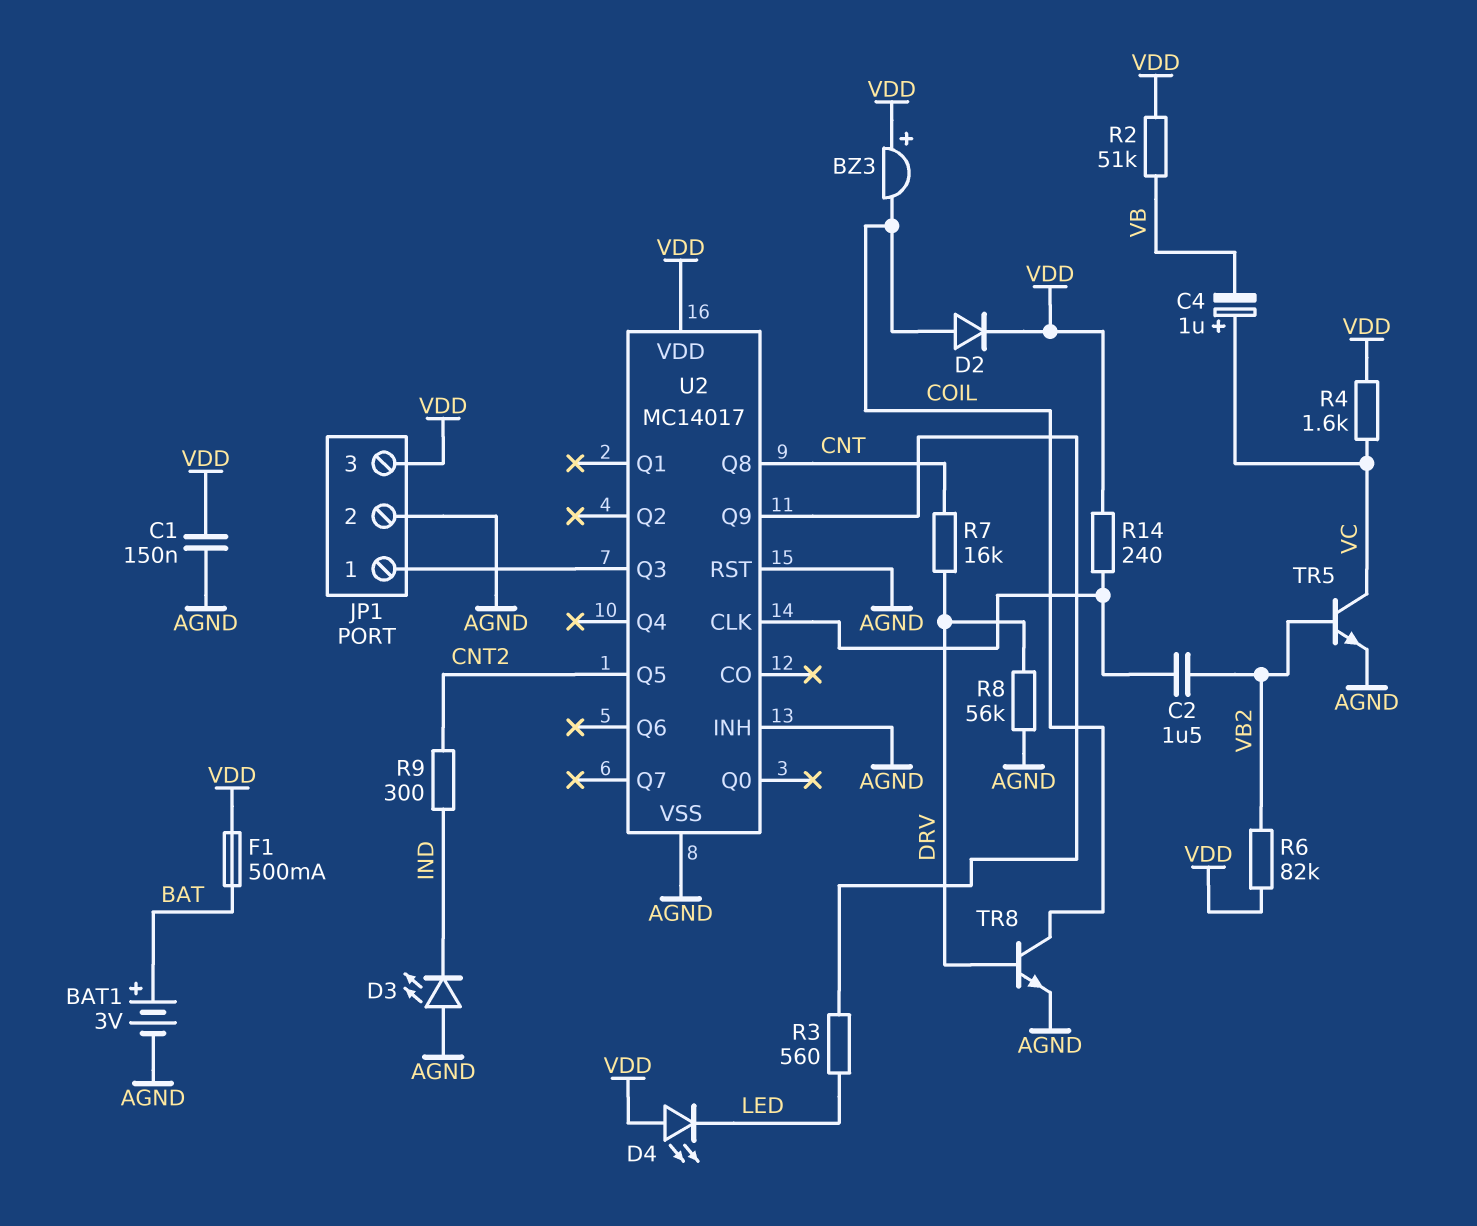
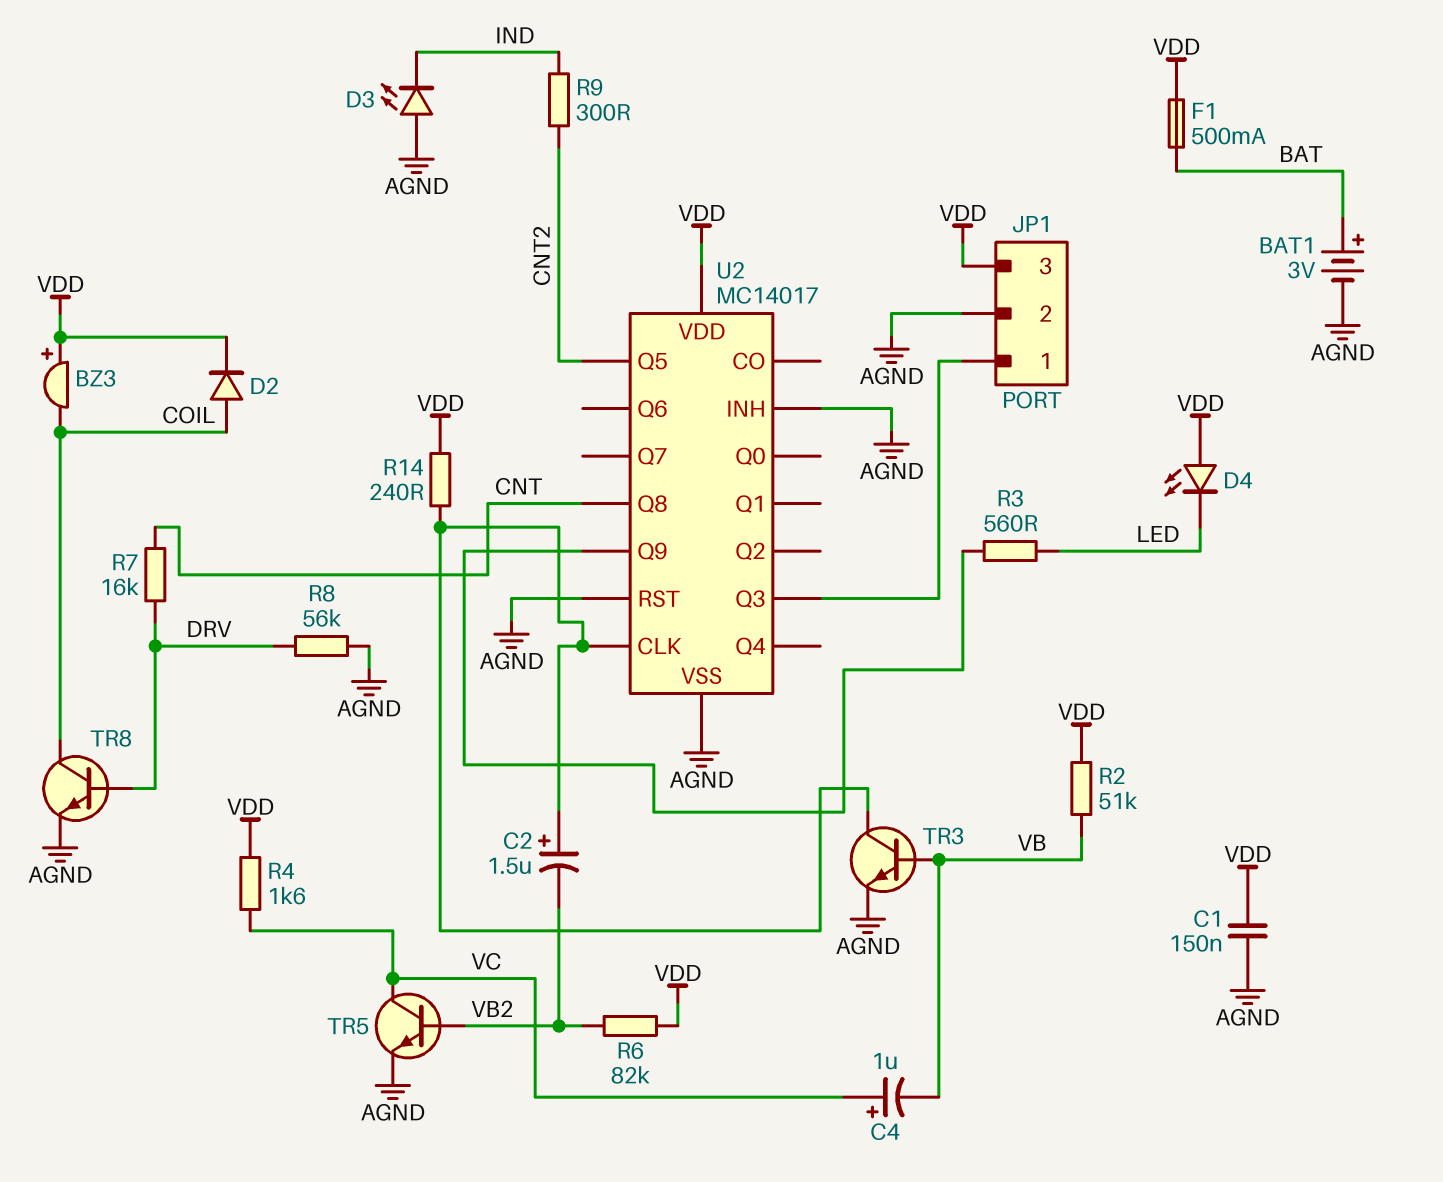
C2: 1.5uF (U2/CLK, VB2) -> 1.5uF (plus U2/CLK, minus VB2)
TR3: none -> NPN (B VB, C U2/CLK, E AGND)

